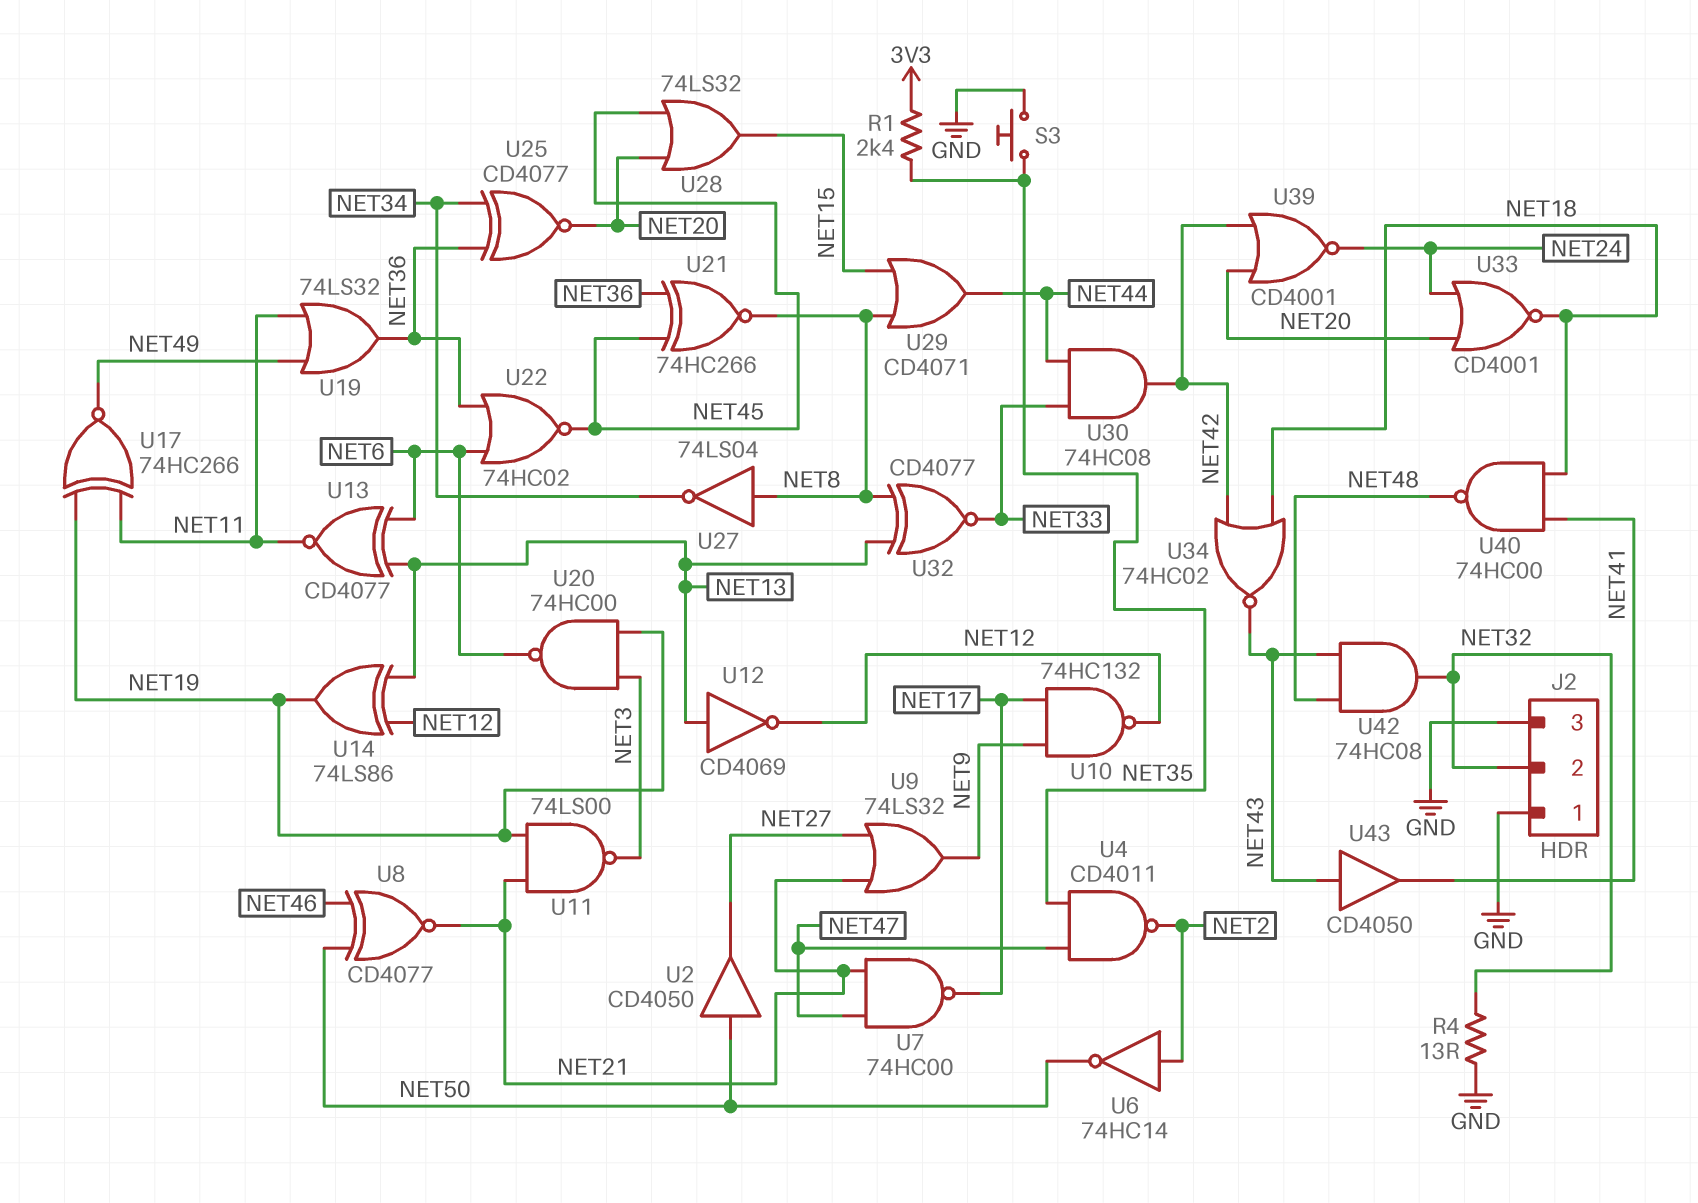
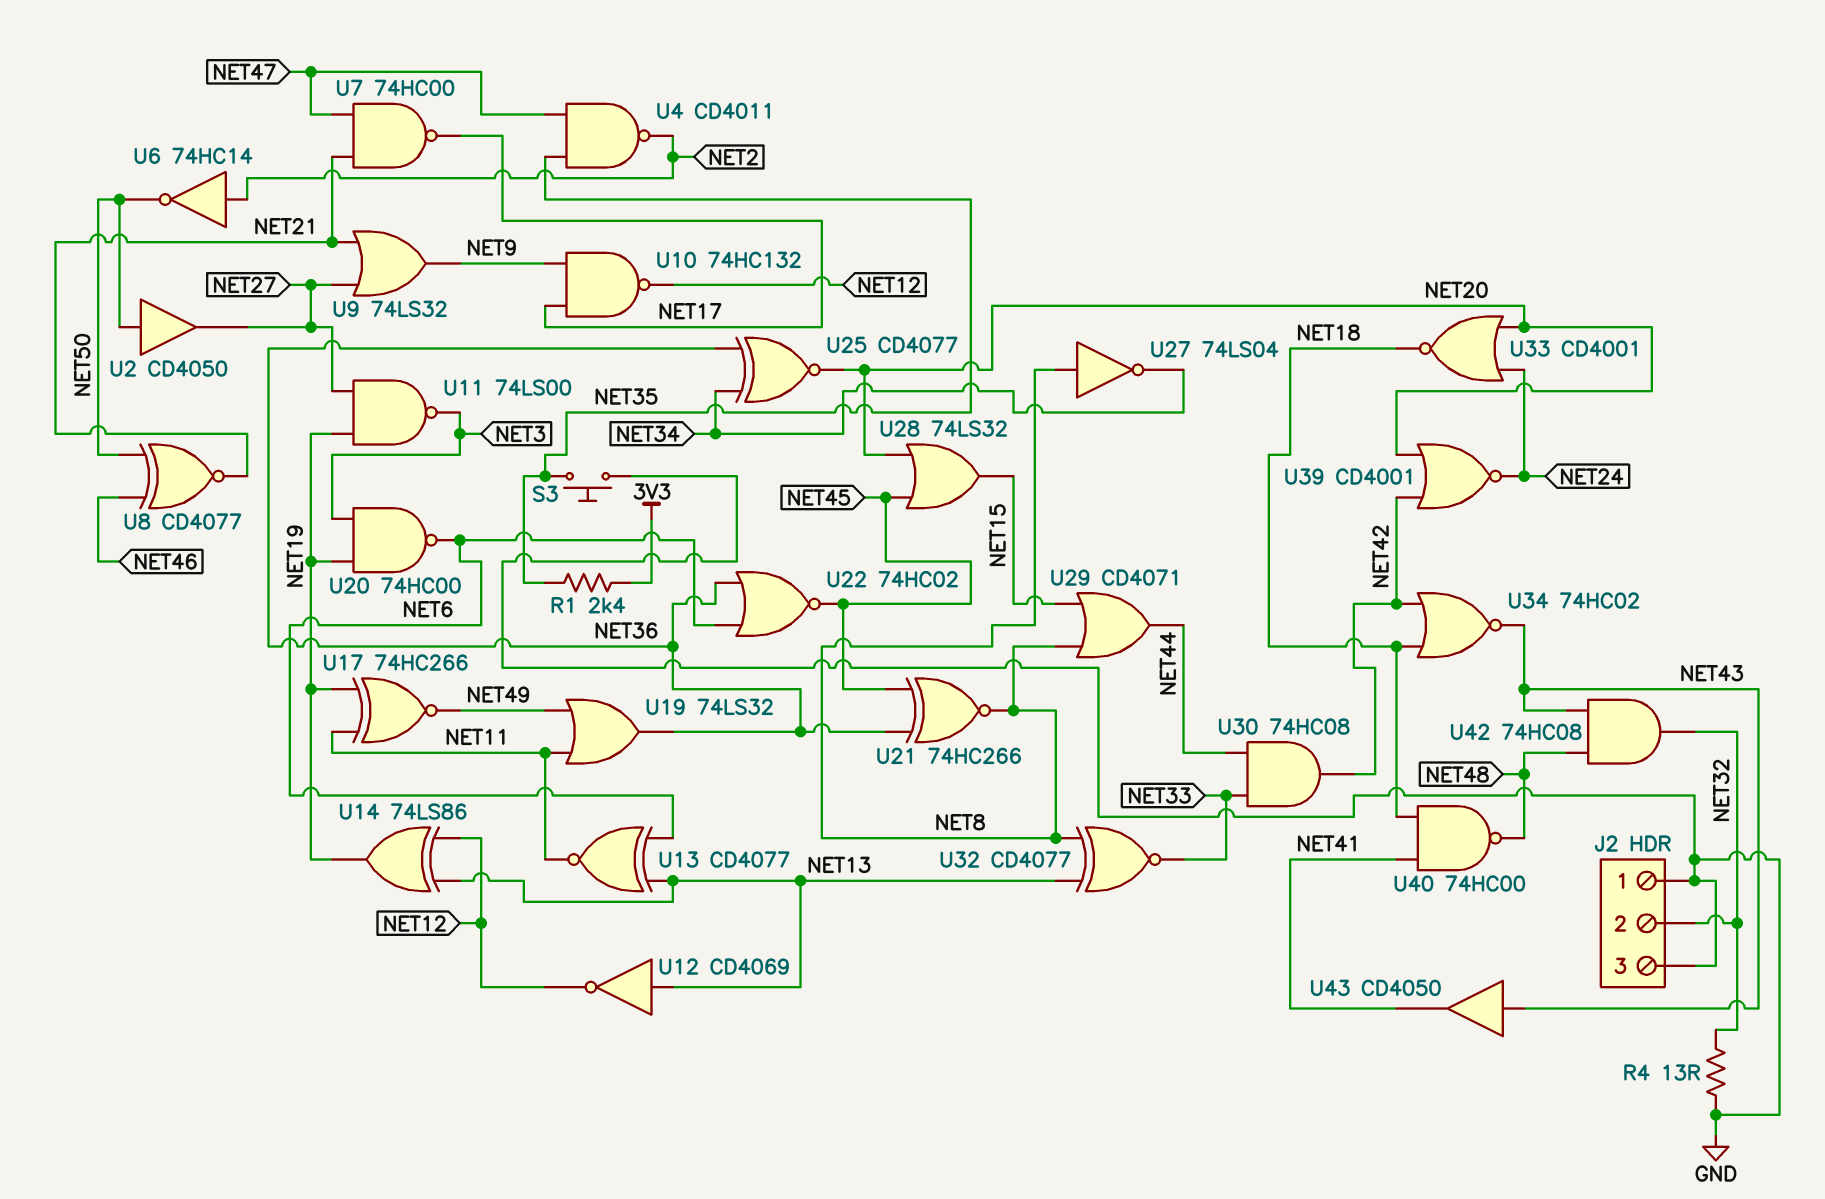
U11: NAND 74LS00 (in NET19, in NET21, out NET3) -> NAND 74LS00 (in NET19, in NET27, out NET3)

